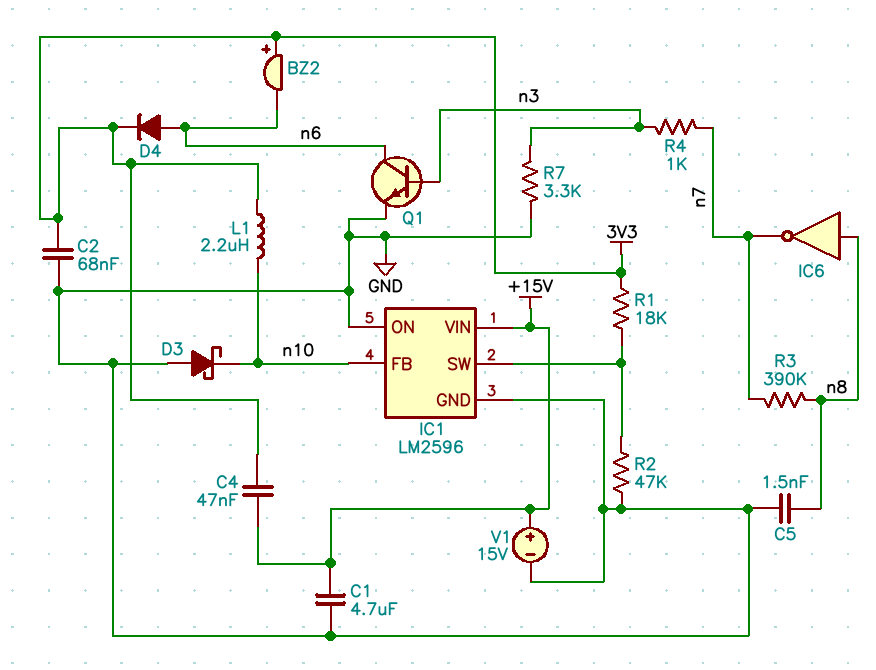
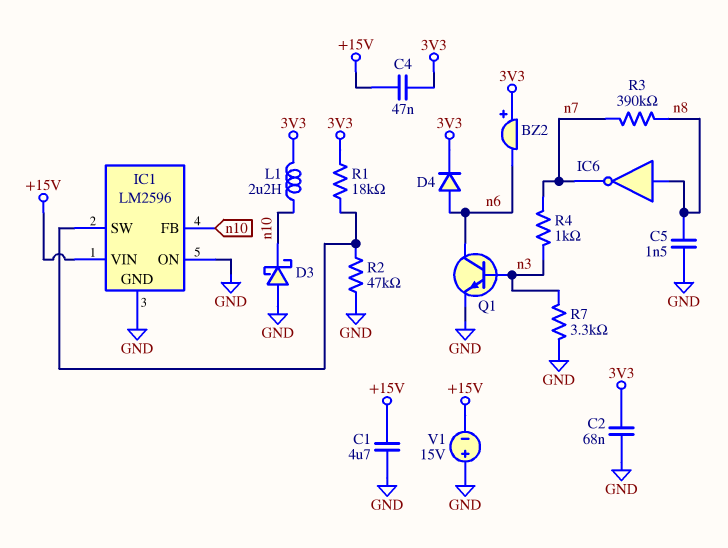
V1: 15V (plus +15V, minus GND) -> 15V (plus GND, minus +15V)

